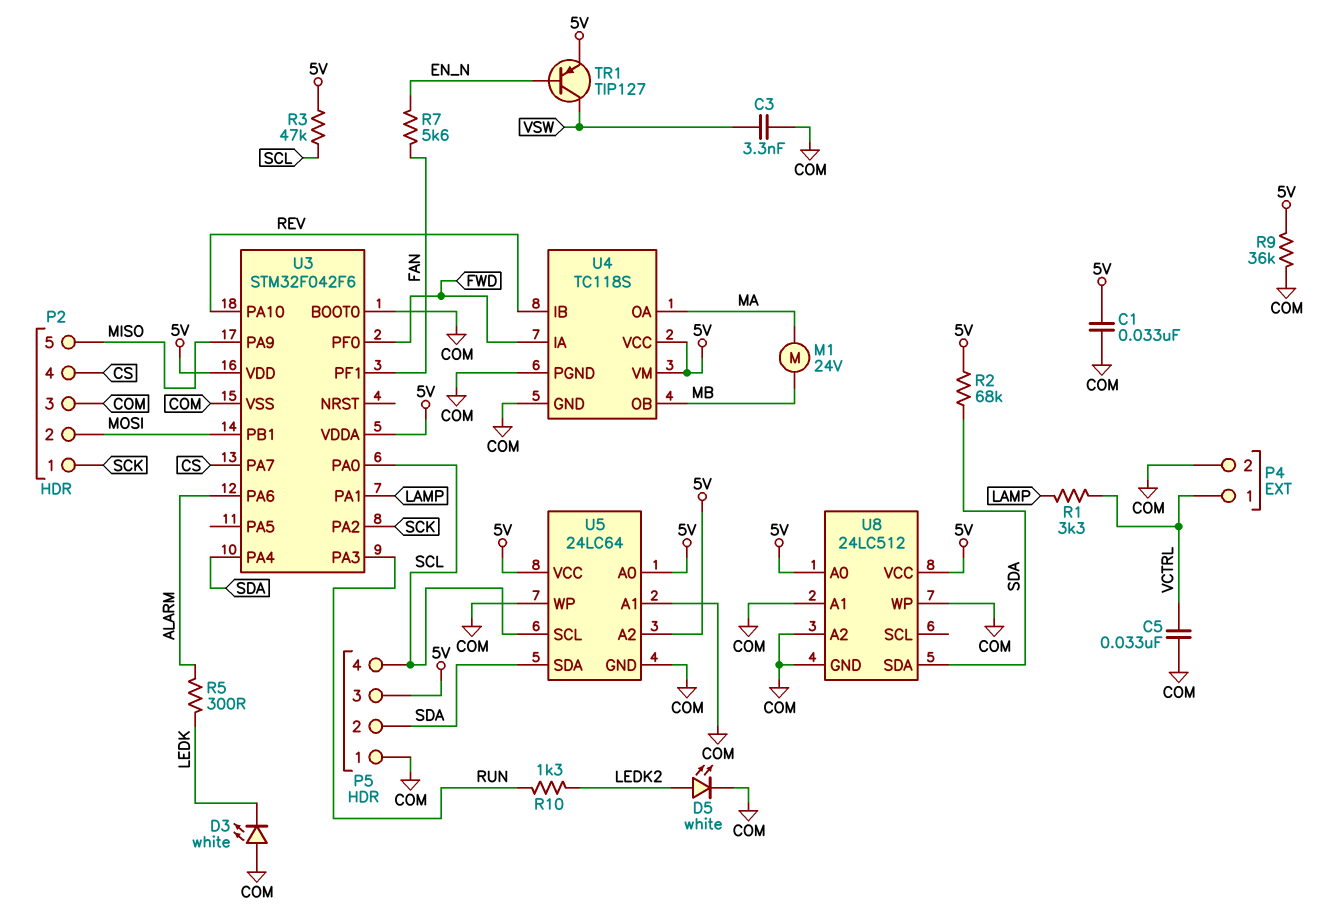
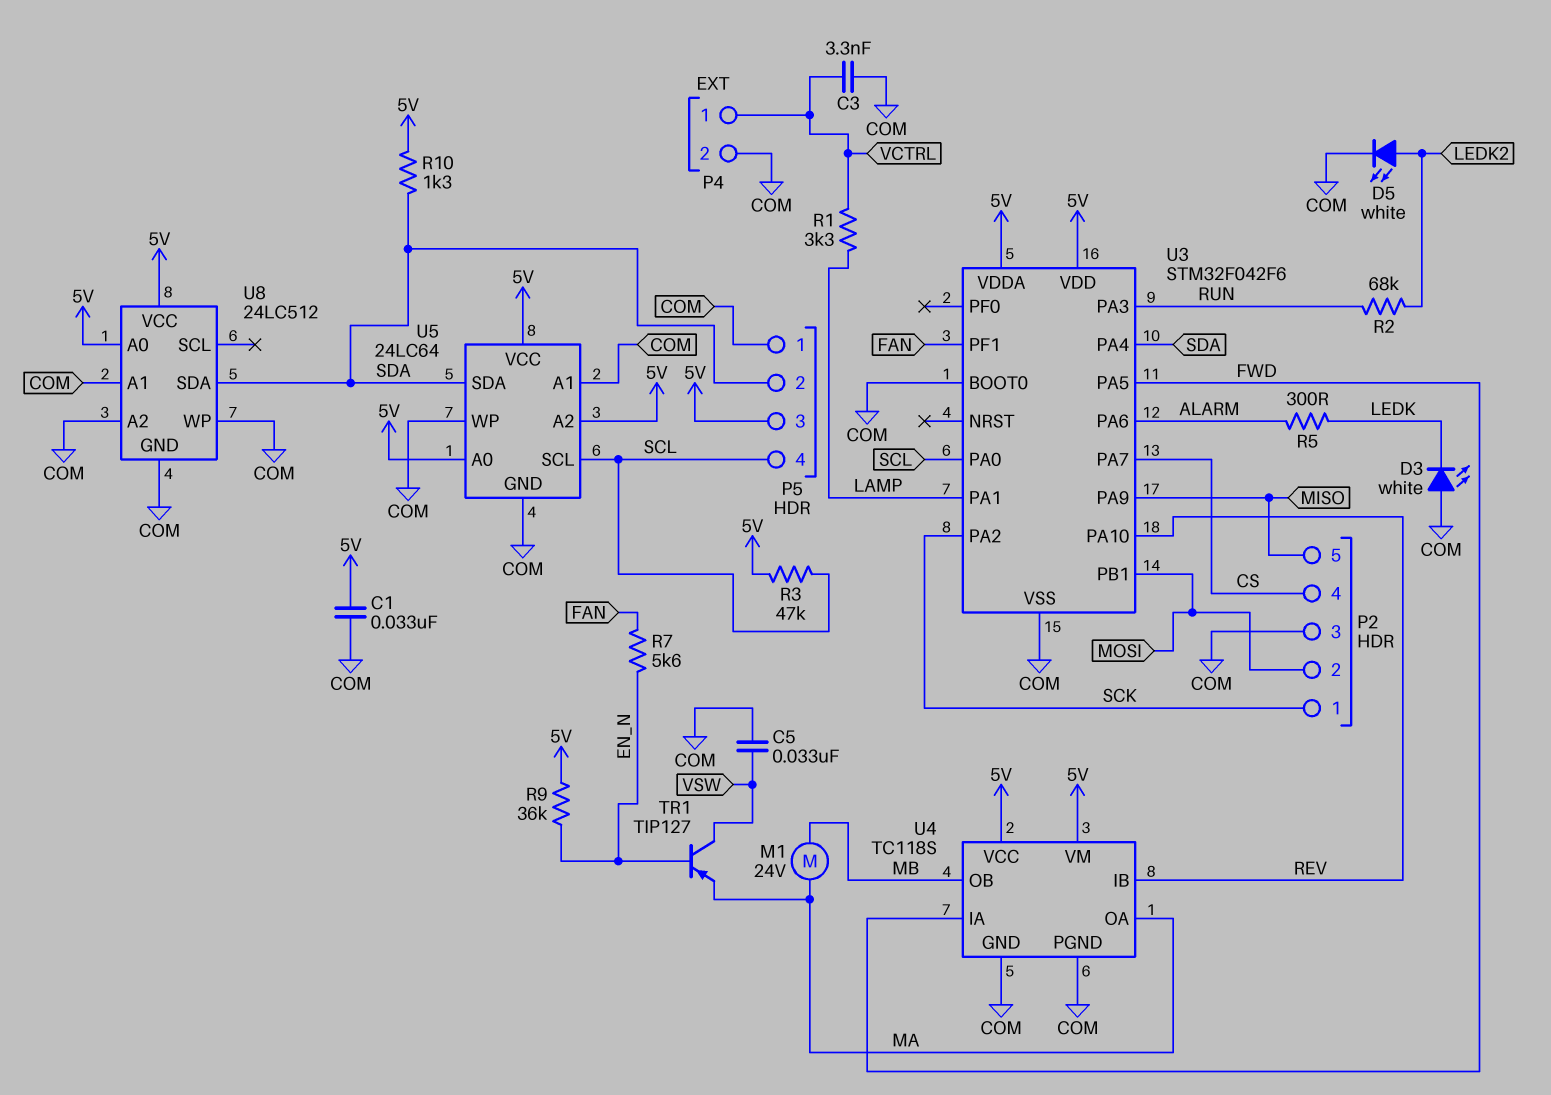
C3: 3.3nF (COM, VSW) -> 3.3nF (COM, VCTRL)
C5: 33nF (COM, VCTRL) -> 33nF (COM, VSW)
R2: 68k (5V, SDA) -> 68k (LEDK2, RUN)
R9: 36k (5V, COM) -> 36k (5V, EN_N)
R10: 1.3k (LEDK2, RUN) -> 1.3k (5V, SDA)
TR1: PNP TIP127 (B EN_N, C VSW, E 5V) -> PNP TIP127 (B EN_N, C VSW, E MA)
U3 pin PA5: none -> FWD
U3 pin PF0: FWD -> none

